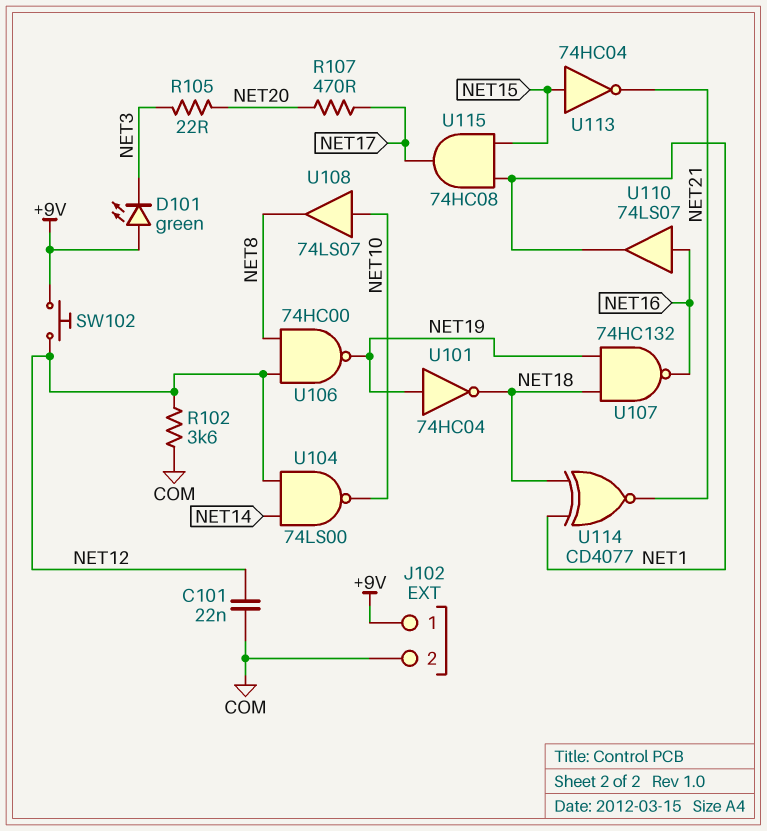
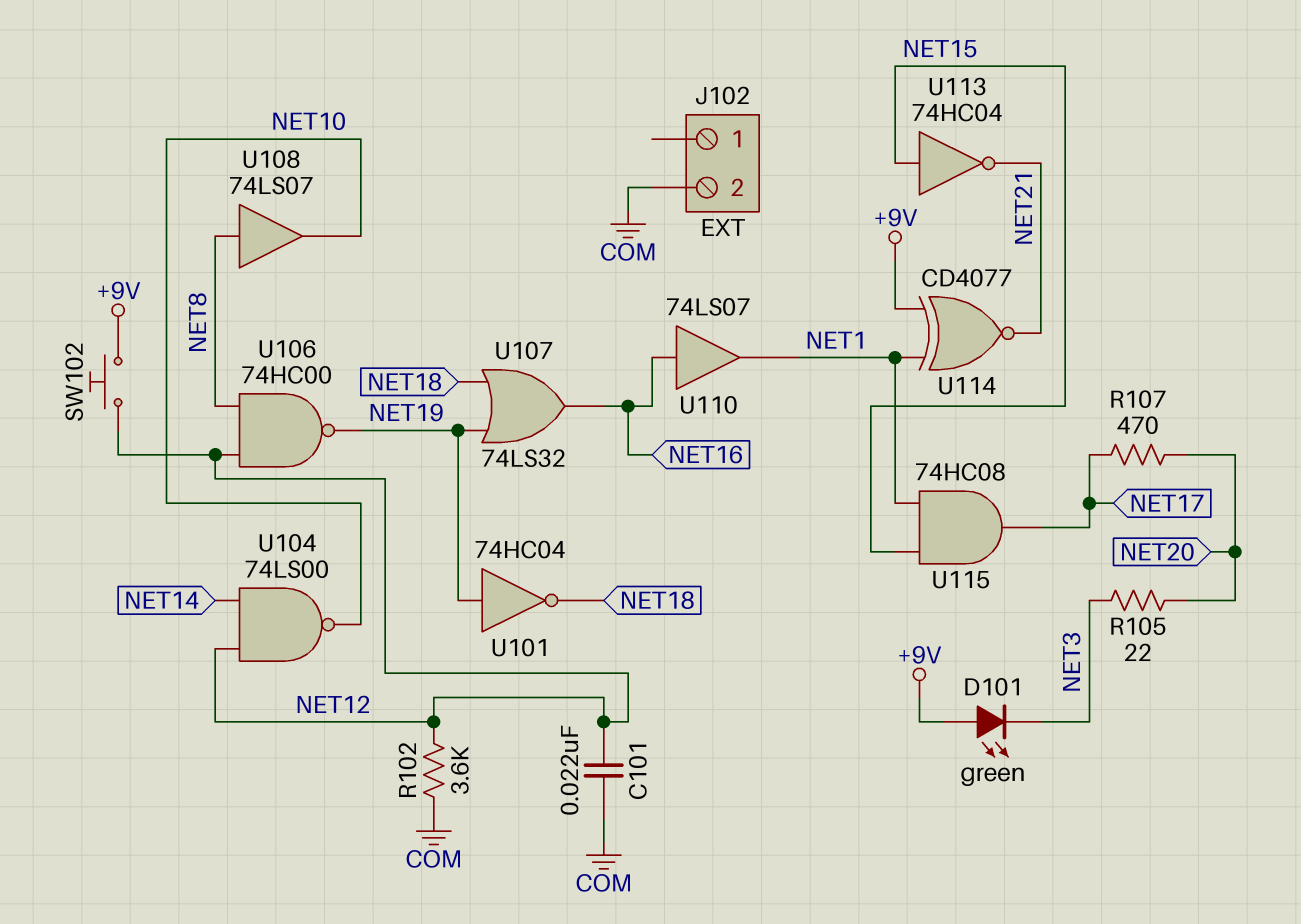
J102 pin 1: +9V -> none
U107: NAND 74HC132 (in NET18, in NET19, out NET16) -> OR 74LS32 (in NET18, in NET19, out NET16)
U108: buffer 74LS07 (in NET10, out NET8) -> buffer 74LS07 (in NET8, out NET10)
U114: XNOR CD4077 (in NET1, in NET18, out NET21) -> XNOR CD4077 (in +9V, in NET1, out NET21)

